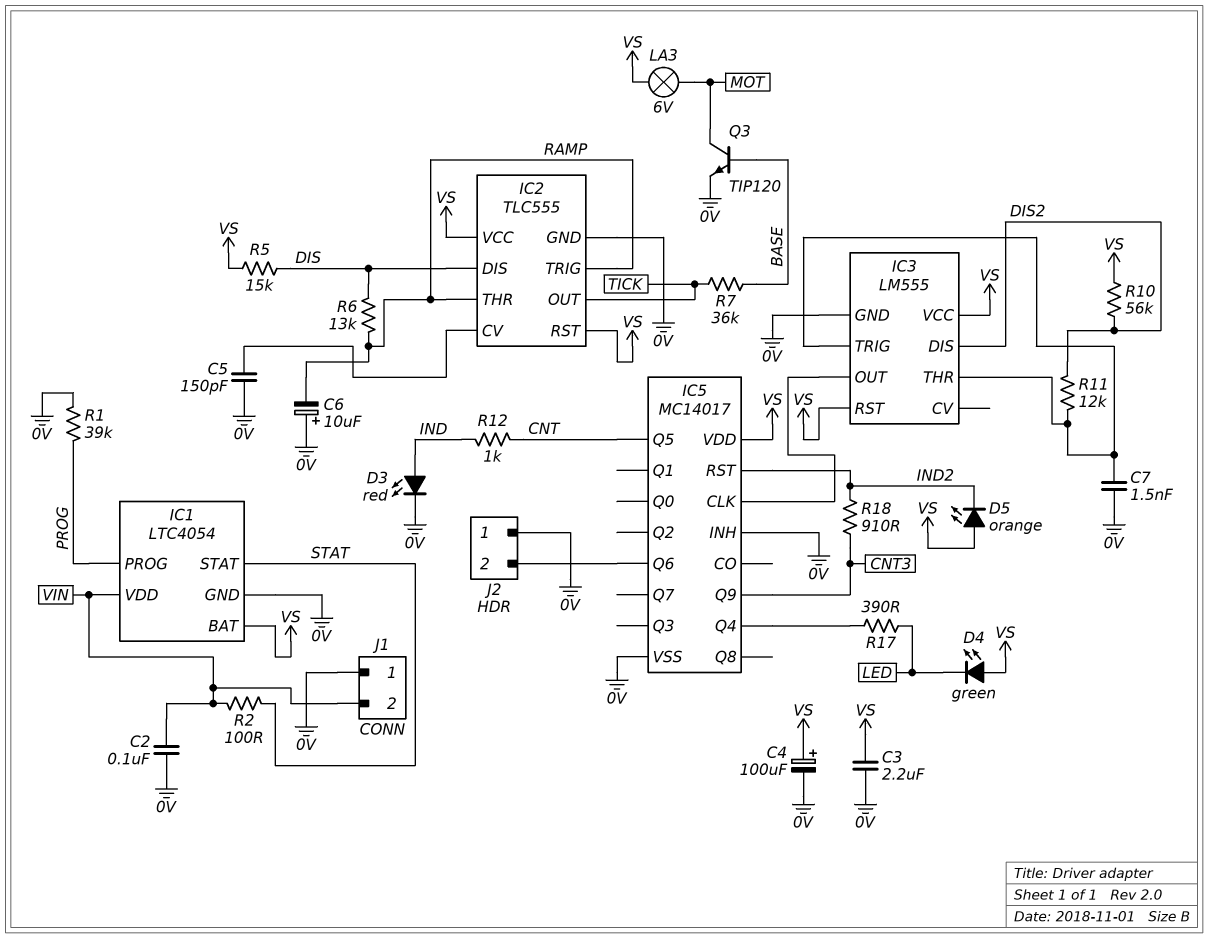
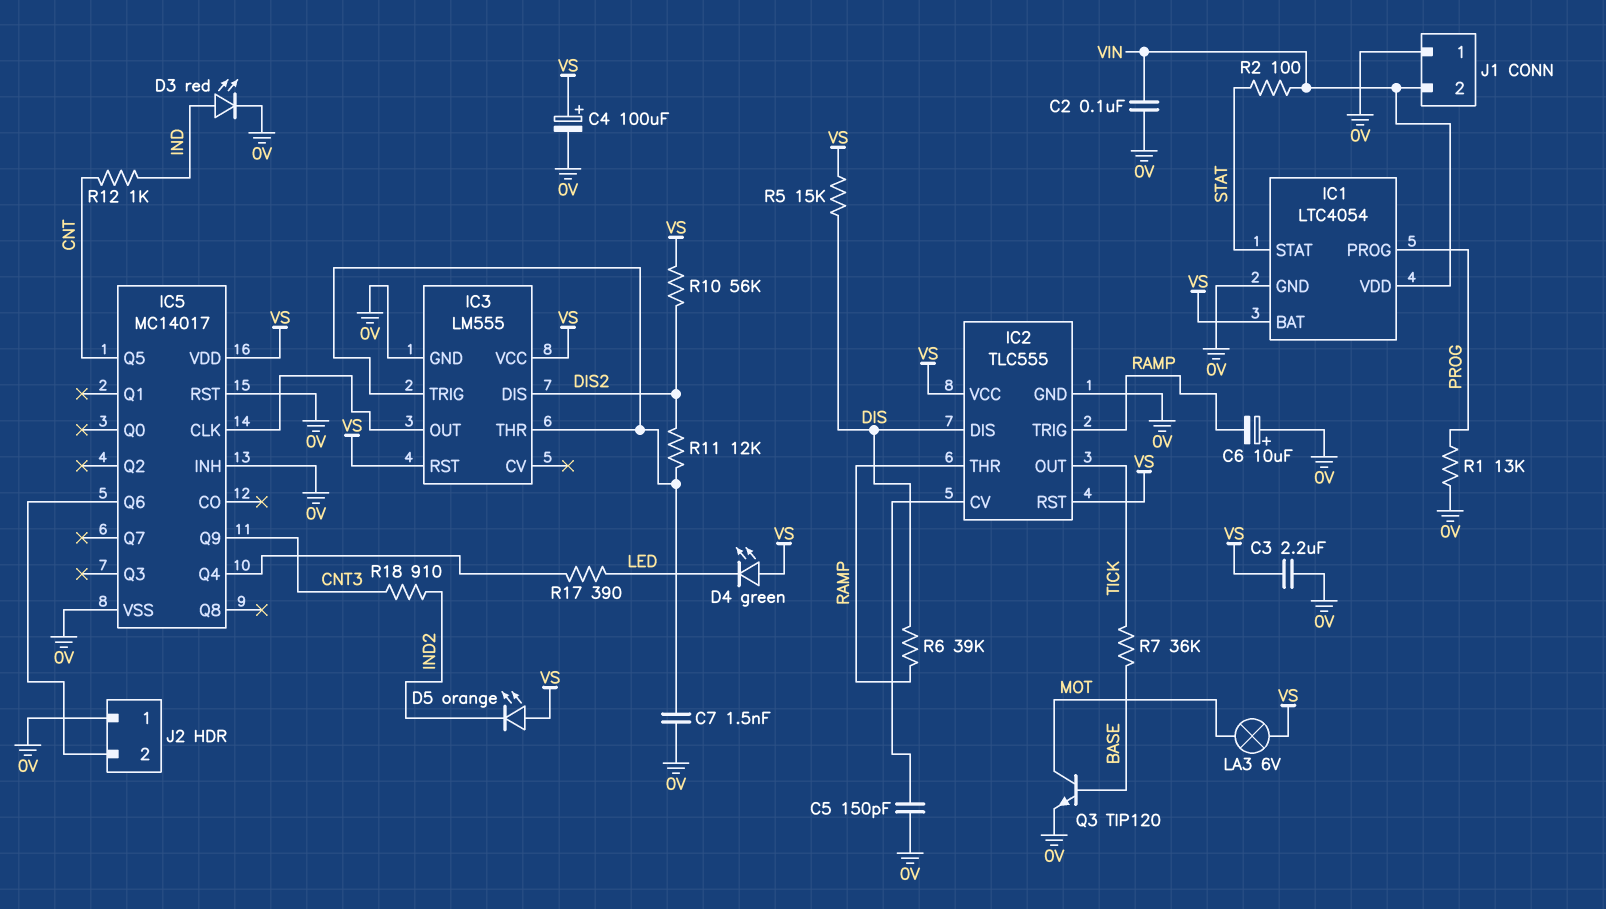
IC5 pin RST: IND2 -> 0V
R1: 39k (0V, PROG) -> 13k (0V, PROG)
R6: 13k (DIS, RAMP) -> 39k (DIS, RAMP)

